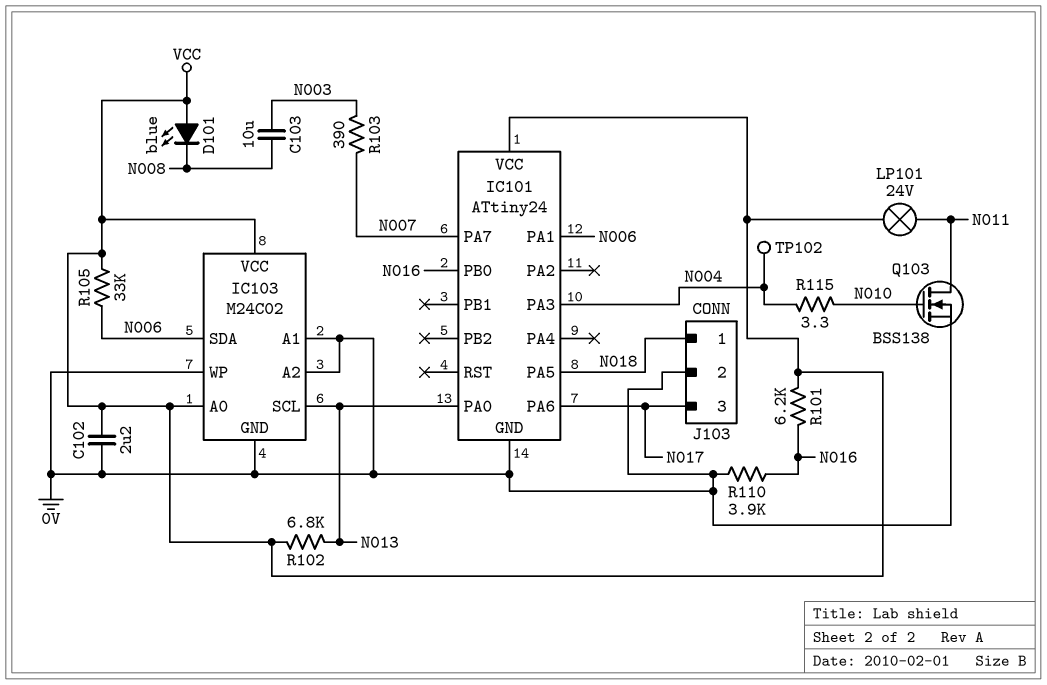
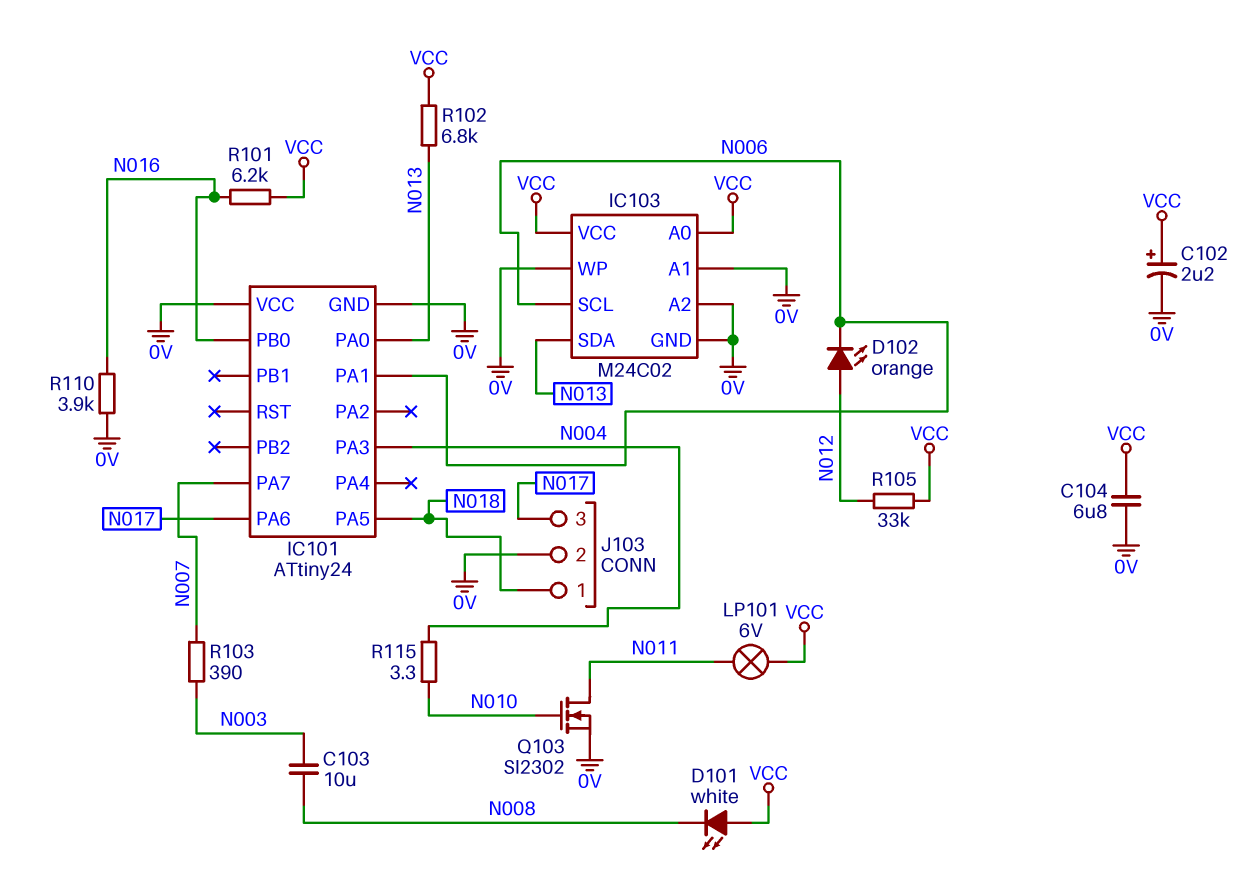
C102: 2.2uF (0V, VCC) -> 2.2uF (plus VCC, minus 0V)
C104: none -> 6.8uF (0V, VCC)
D101: LED blue (A VCC, K N008) -> LED white (A VCC, K N008)
D102: none -> LED orange (A N012, K N006)
IC101 pin VCC: VCC -> 0V
IC103 pin SCL: N013 -> N006
IC103 pin SDA: N006 -> N013
LP101: lamp 24V (N011, VCC) -> lamp 6V (N011, VCC)
Q103: NMOS BSS138 (G N010, D N011, S 0V) -> NMOS SI2302 (G N010, D N011, S 0V)
R105: 33k (N006, VCC) -> 33k (N012, VCC)
TP102: test point (N004) -> none

